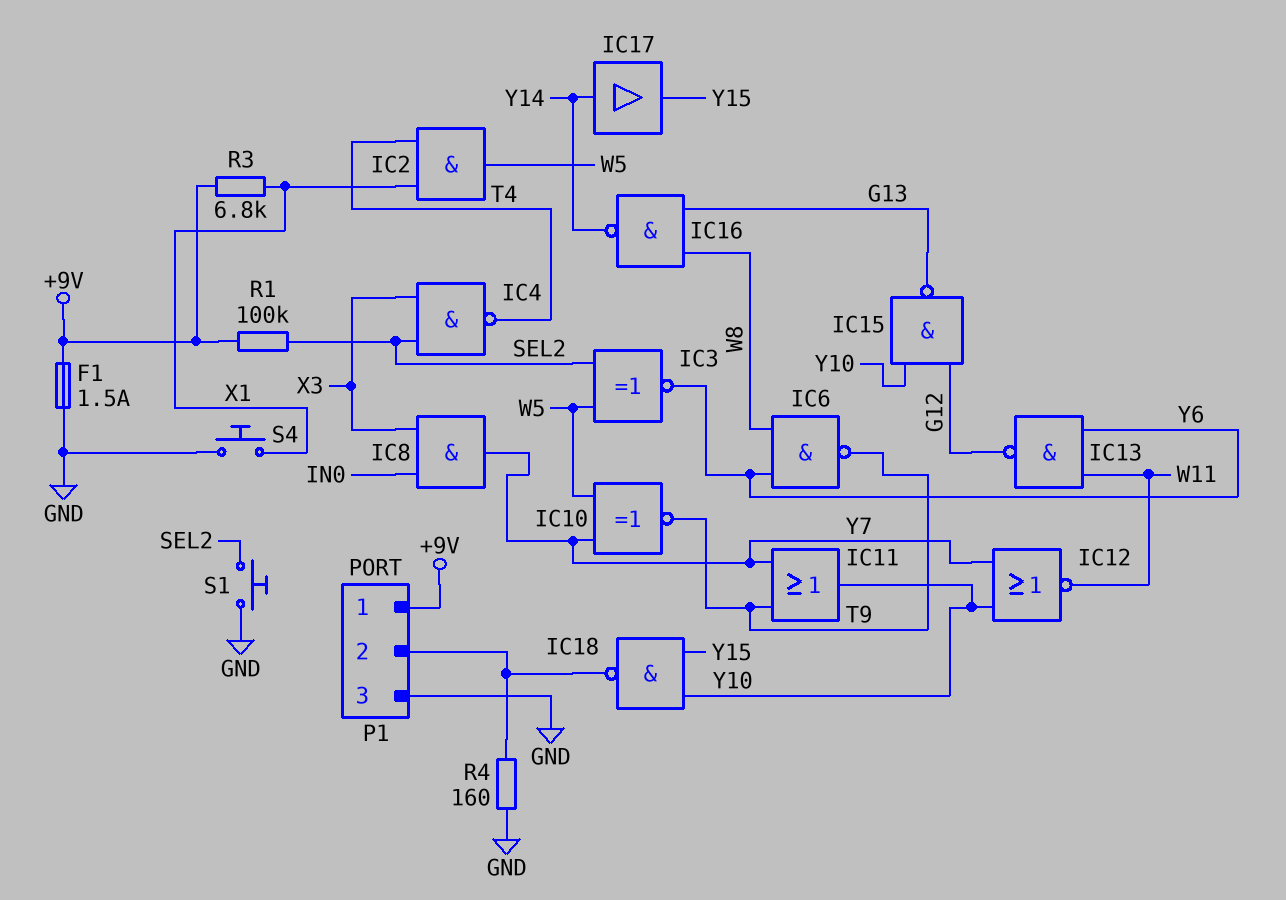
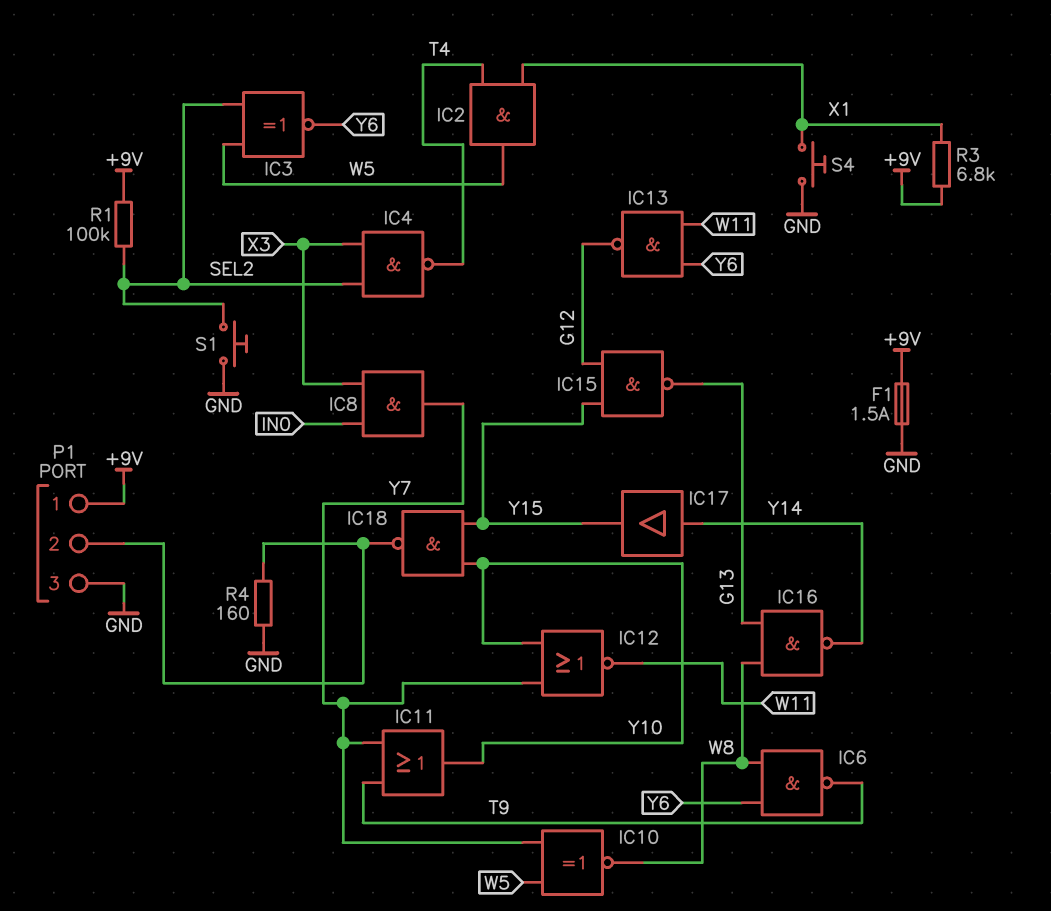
IC10: XNOR (in W5, in Y7, out T9) -> XNOR (in W5, in Y7, out W8)
IC15: NAND (in G12, in Y10, out G13) -> NAND (in G12, in Y15, out G13)

